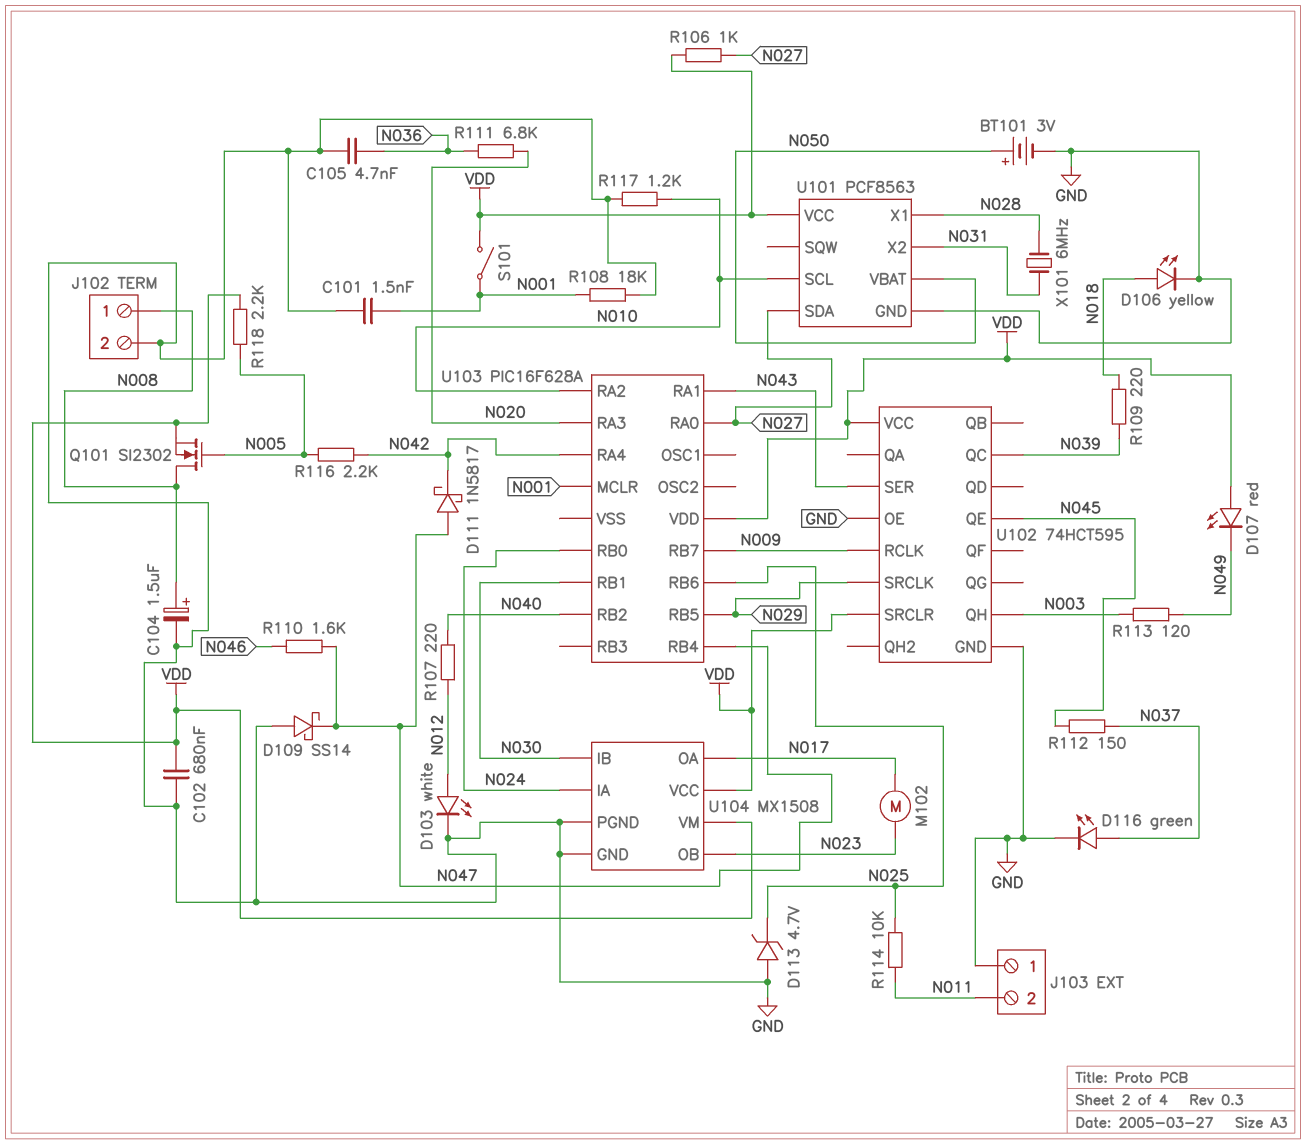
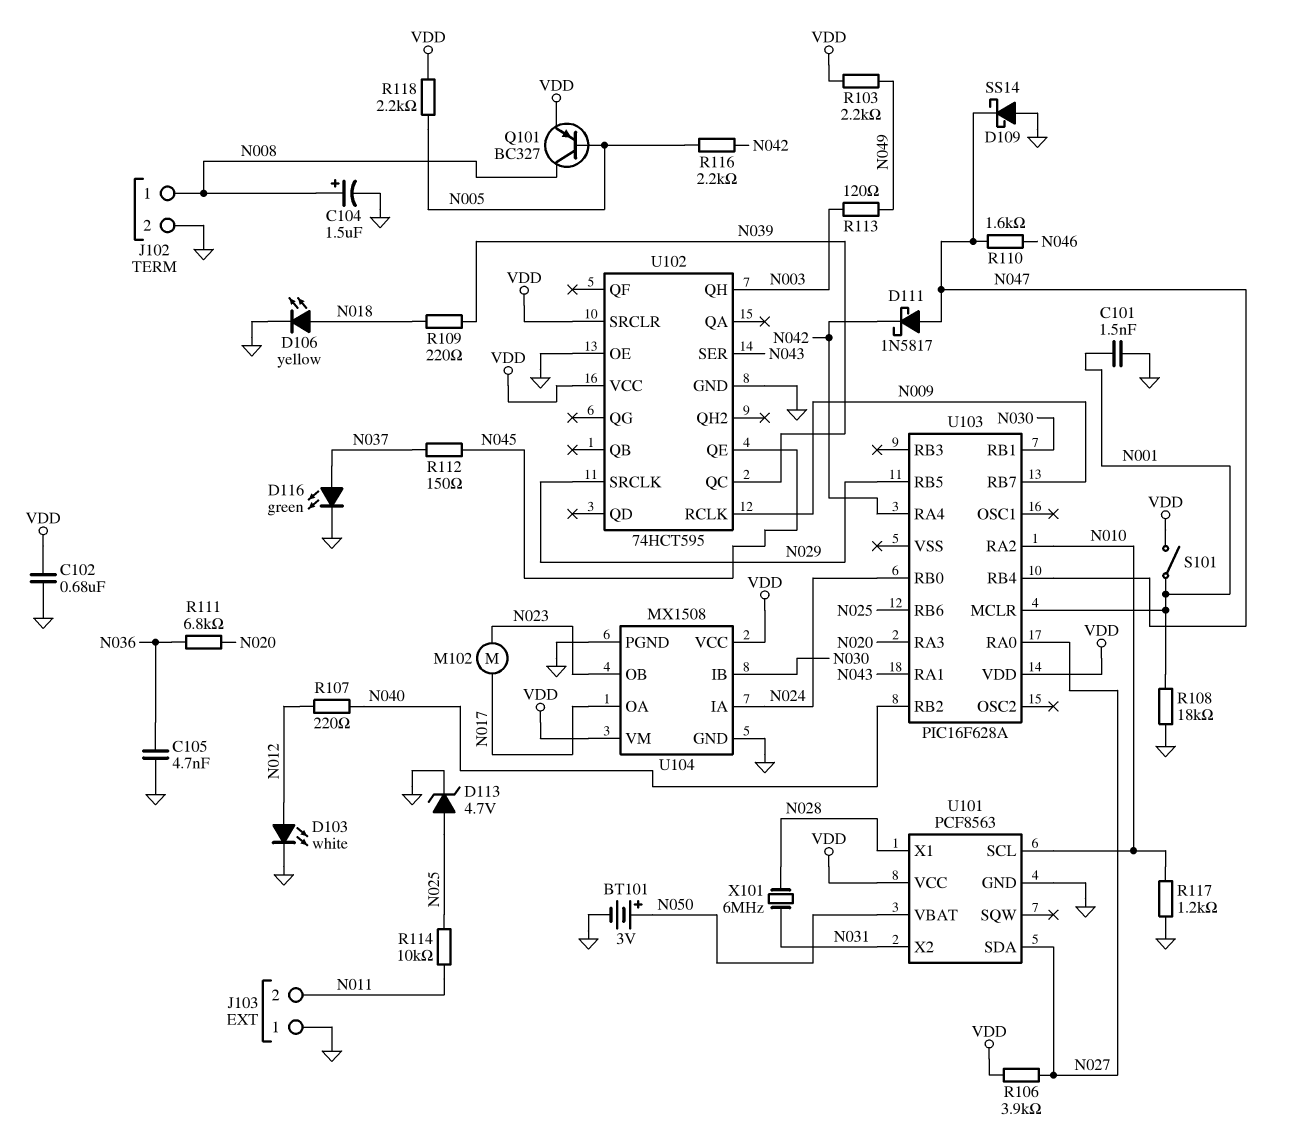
D107: LED red (A VDD, K N049) -> none
D113: zener 4.7V (A GND, K N025) -> zener 4.7V (A N025, K GND)
Q101: NMOS SI2302 (G N005, D N008, S VDD) -> PNP BC327 (B N005, C N008, E VDD)
R103: none -> 2.2k (N049, VDD)
R106: 1k (N027, VDD) -> 3.9k (N027, VDD)

